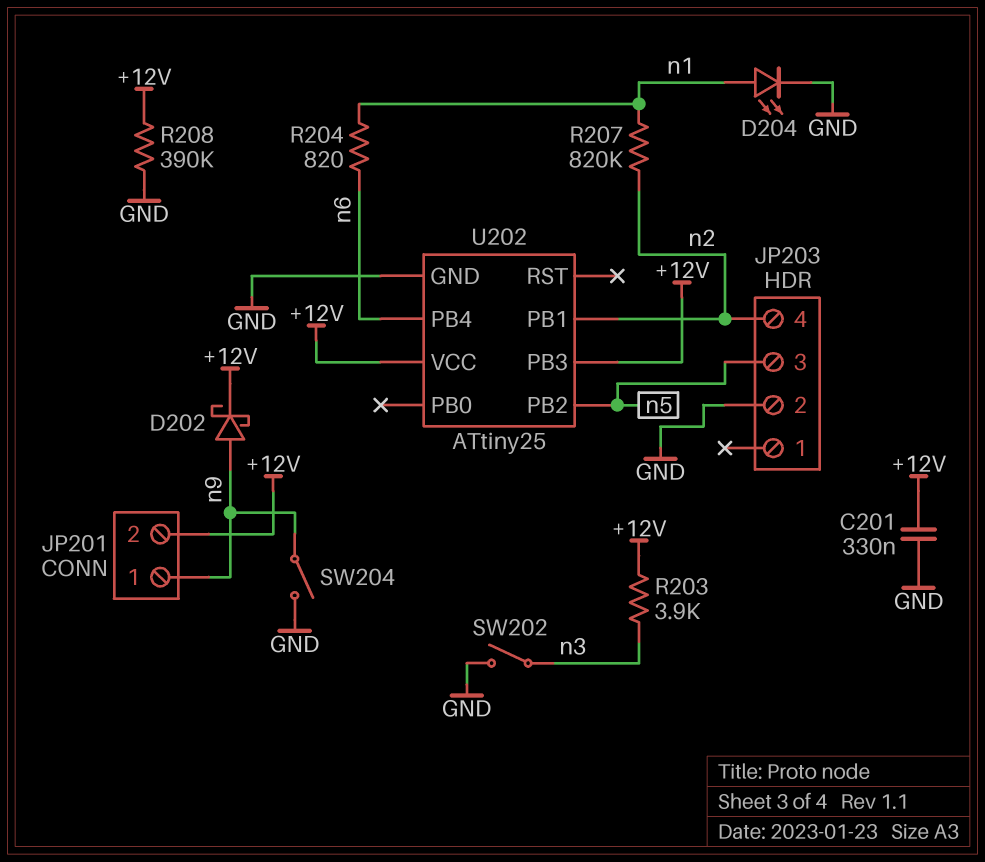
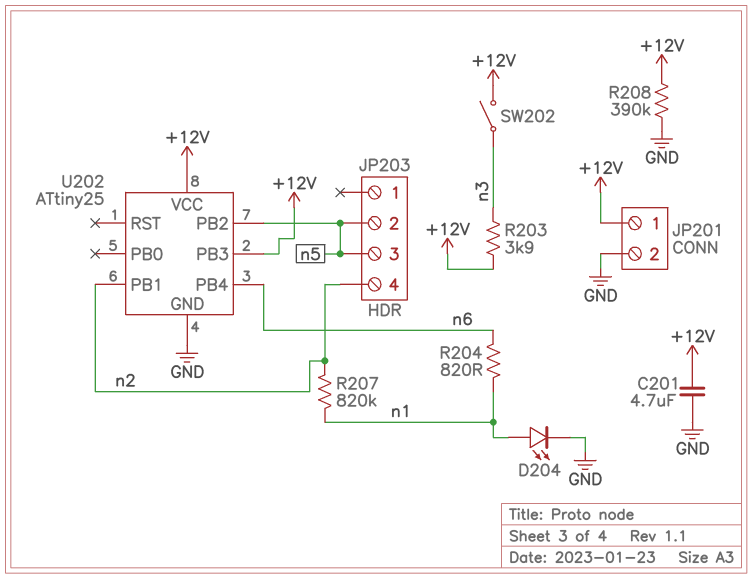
C201: 330nF (+12V, GND) -> 4.7uF (+12V, GND)
D202: schottky (A n9, K +12V) -> none
JP201 pin 1: n9 -> +12V
JP201 pin 2: +12V -> GND
JP203 pin 2: GND -> n5
SW202: switch (GND, n3) -> switch (+12V, n3)
SW204: switch (GND, n9) -> none

